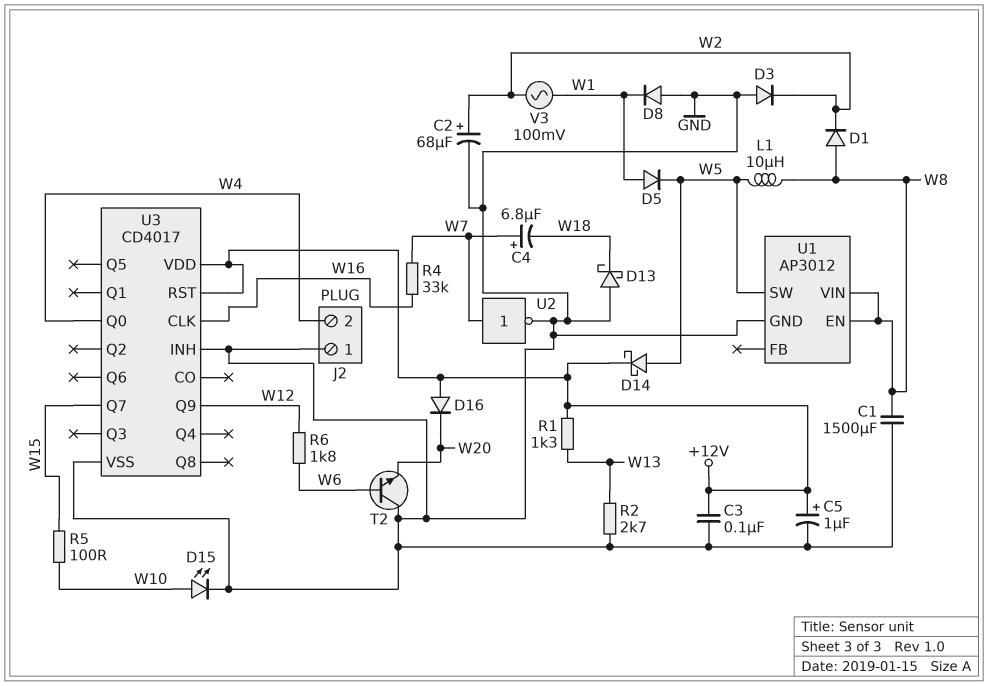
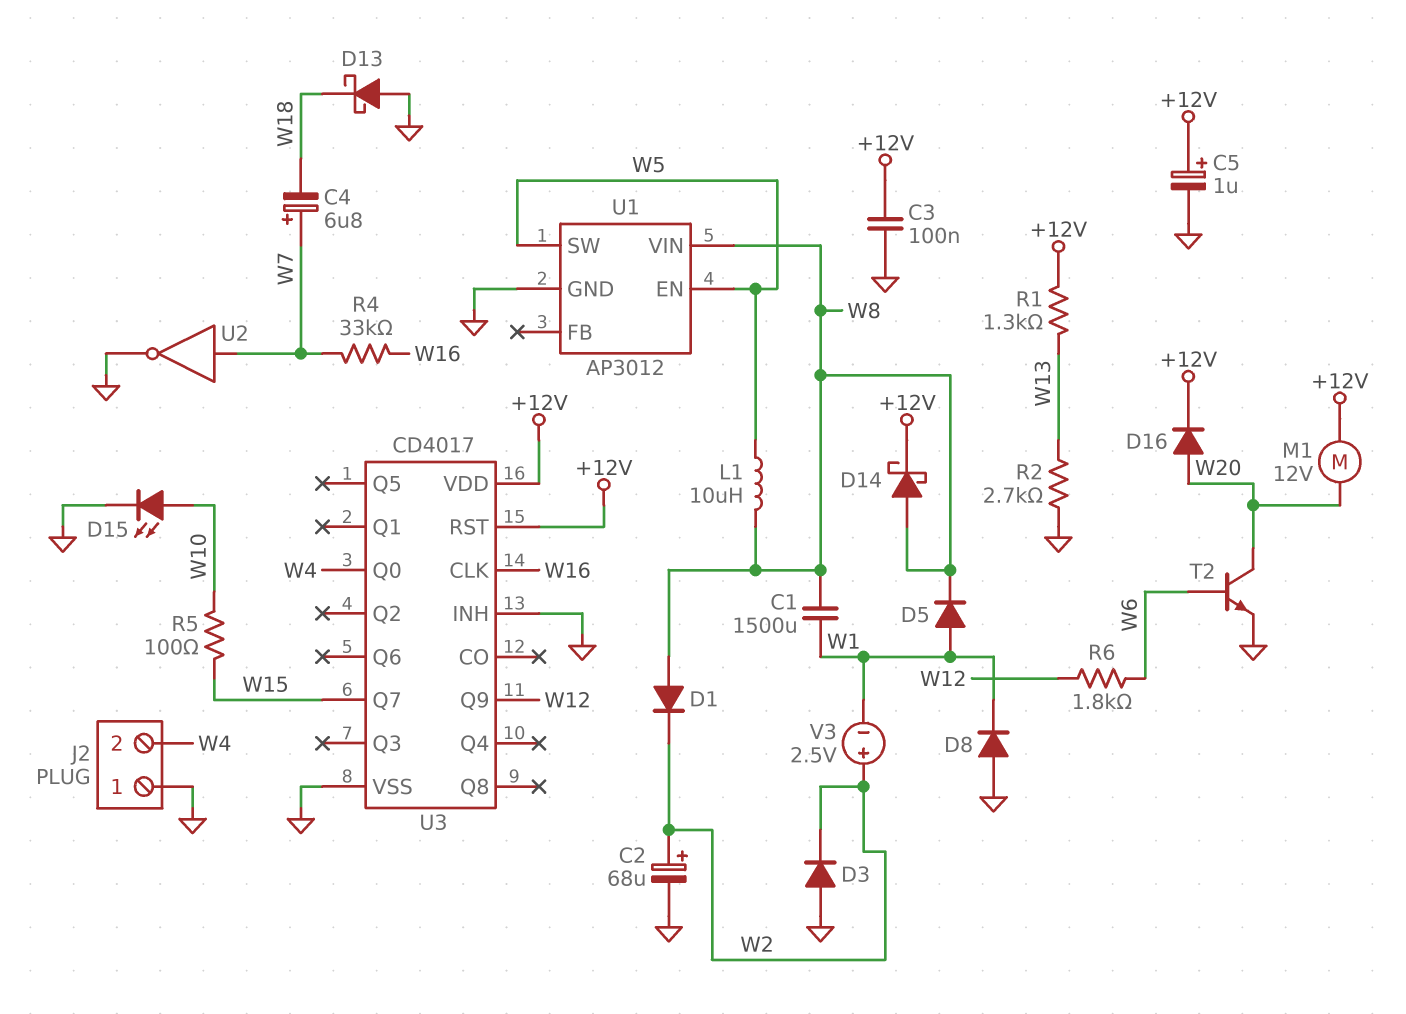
C1: 1500uF (GND, W8) -> 1500uF (W1, W8)
D5: diode (A W1, K W5) -> diode (A W1, K W8)
D14: schottky (A W5, K +12V) -> schottky (A W8, K +12V)
D16: diode (A +12V, K W20) -> diode (A W20, K +12V)
M1: none -> motor 12V (+12V, W20)
T2: NPN (B W6, C GND, E W20) -> NPN (B W6, C W20, E GND)
U1 pin EN: W8 -> W5
V3: AC 100mV (W1, W2) -> 2.5V (plus W2, minus W1)

